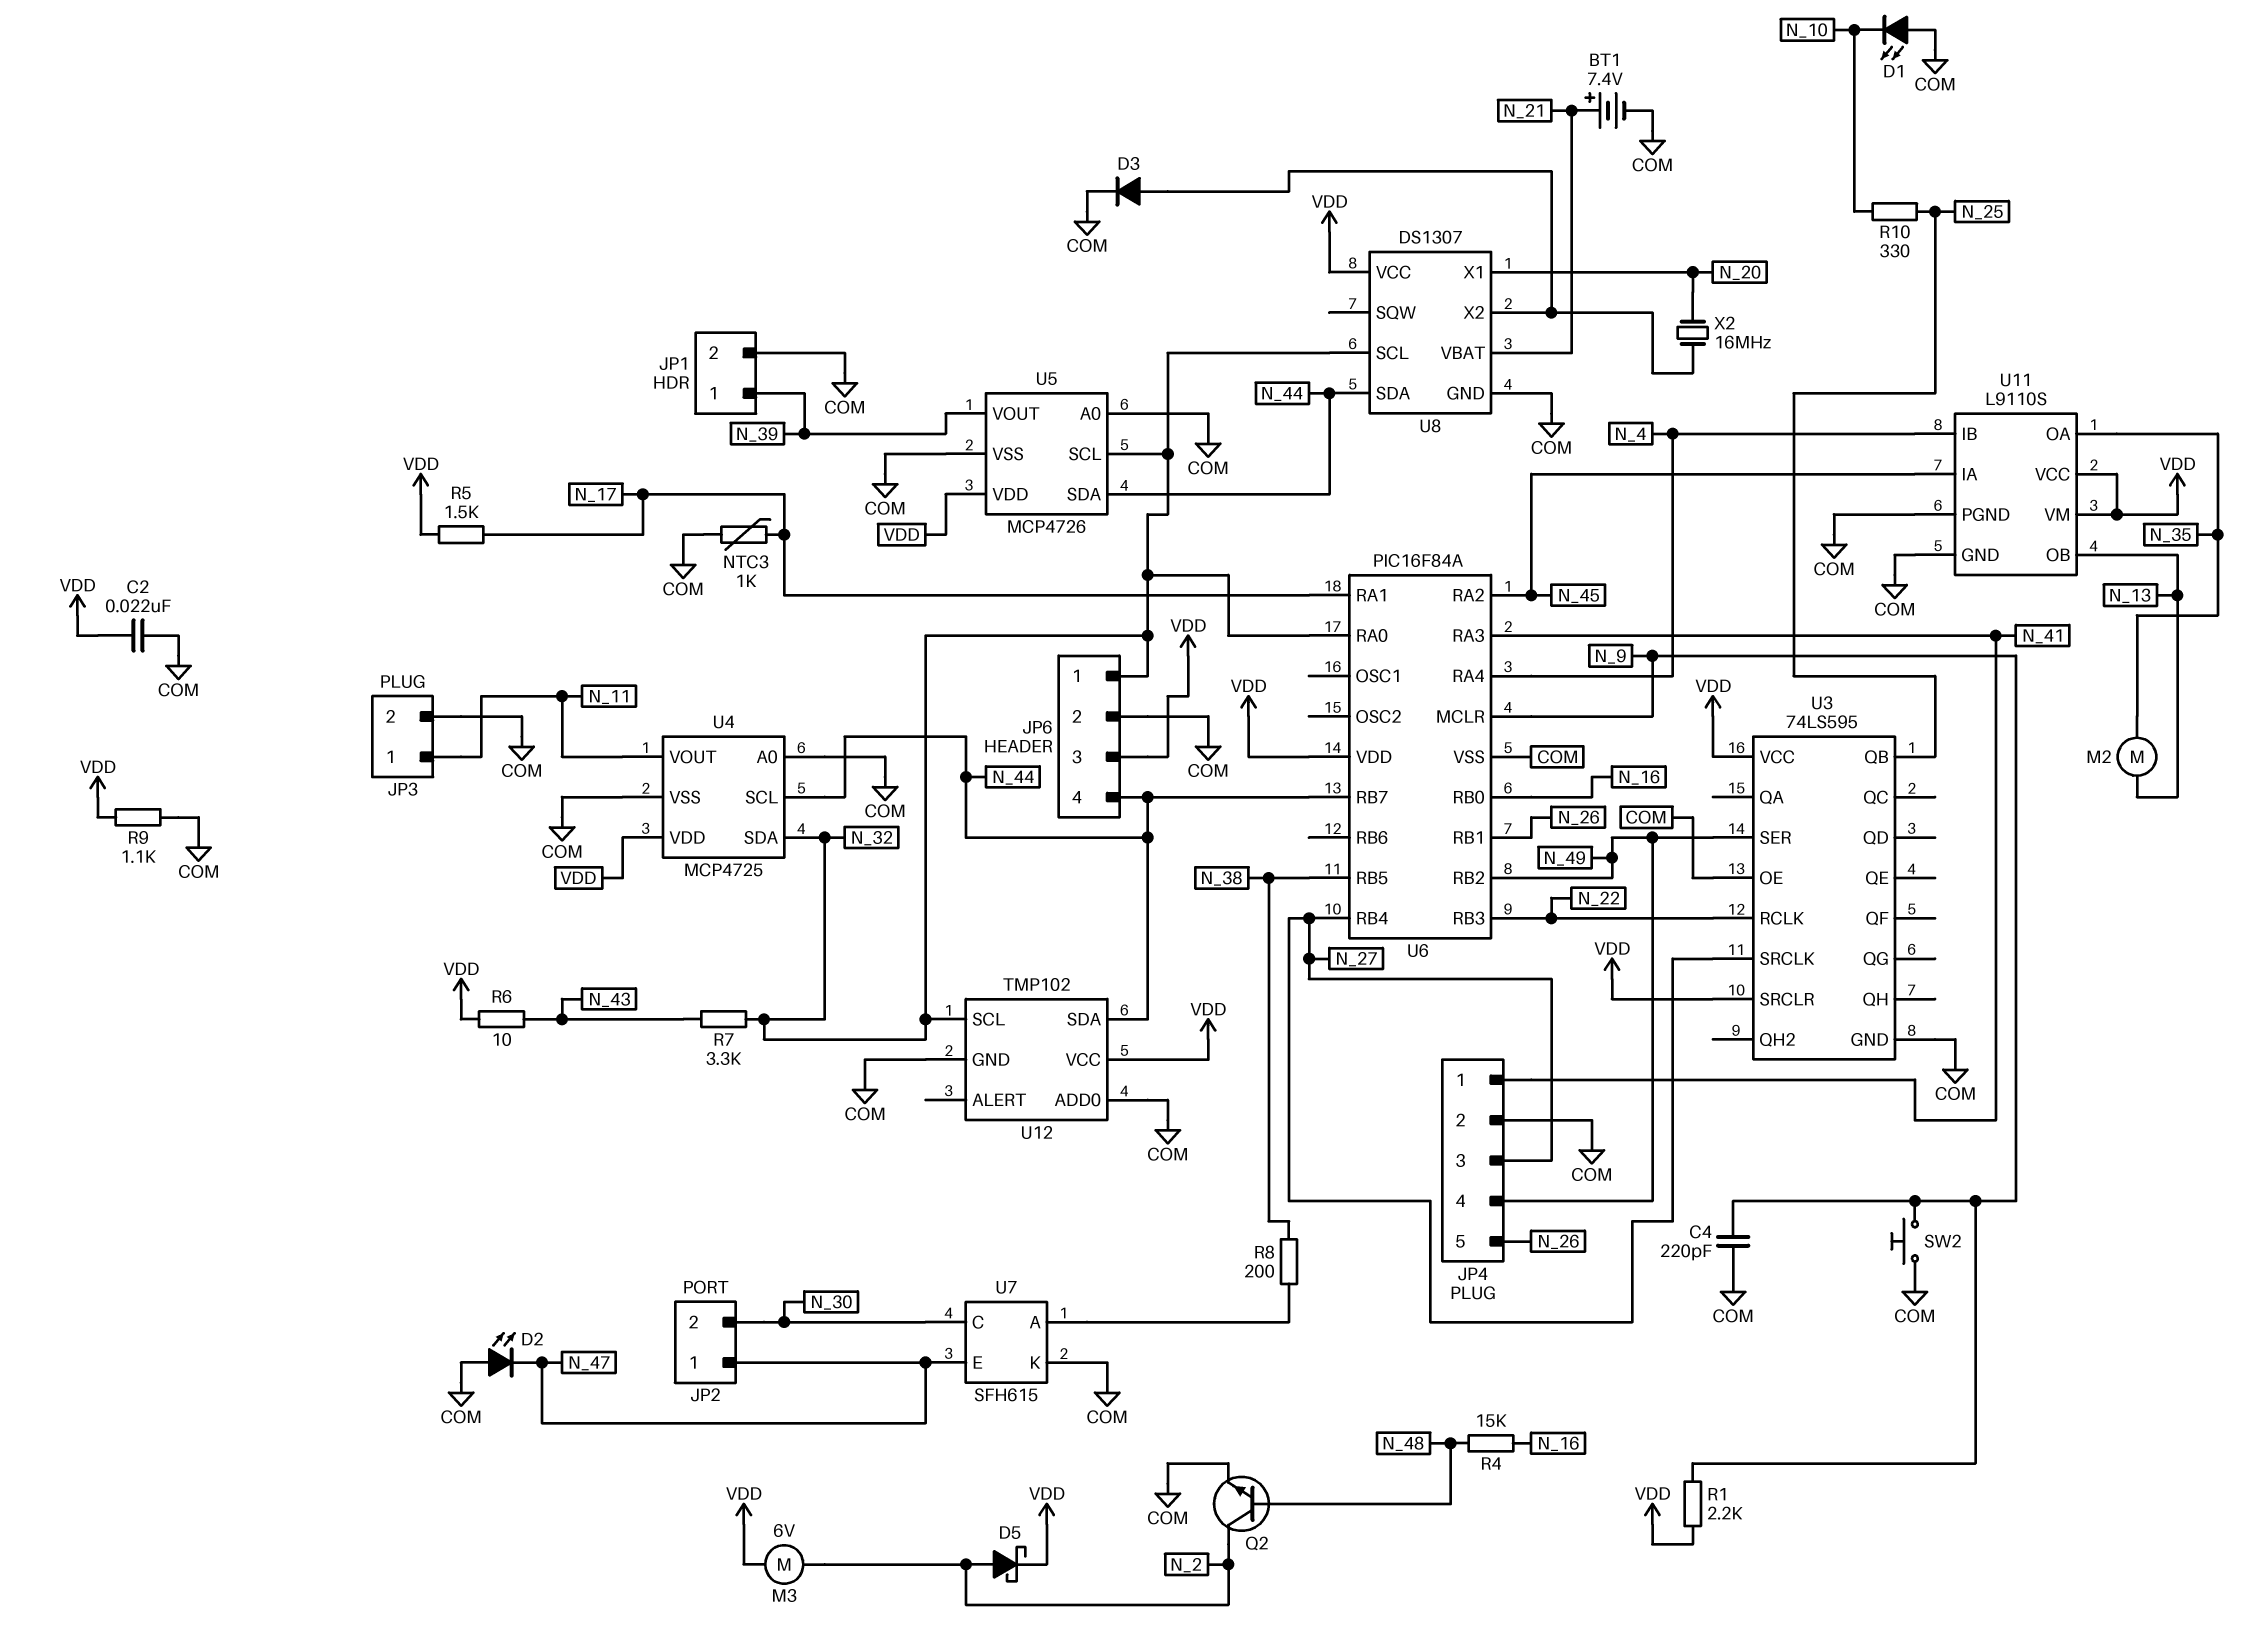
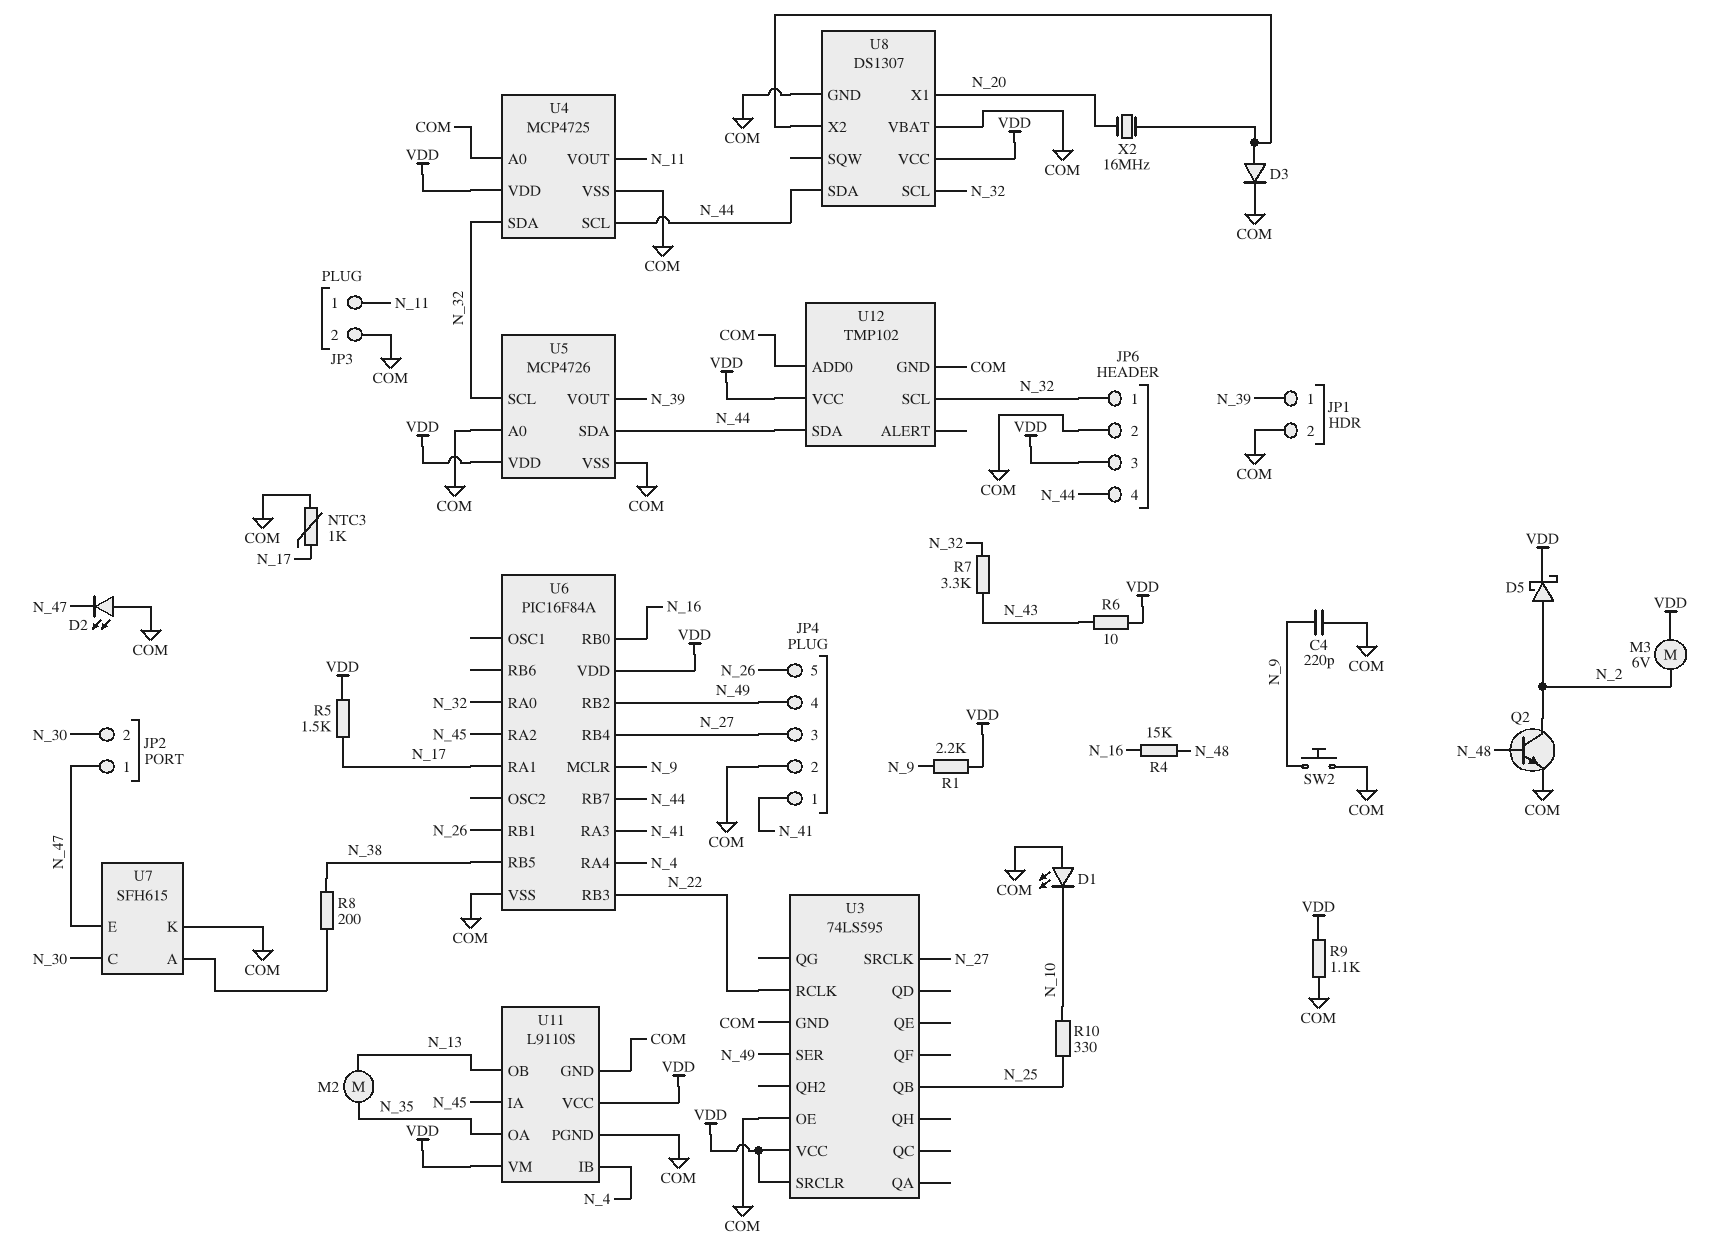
BT1: 7.4V (plus N_21, minus COM) -> none
C2: 22nF (COM, VDD) -> none
U8 pin VBAT: N_21 -> COM

